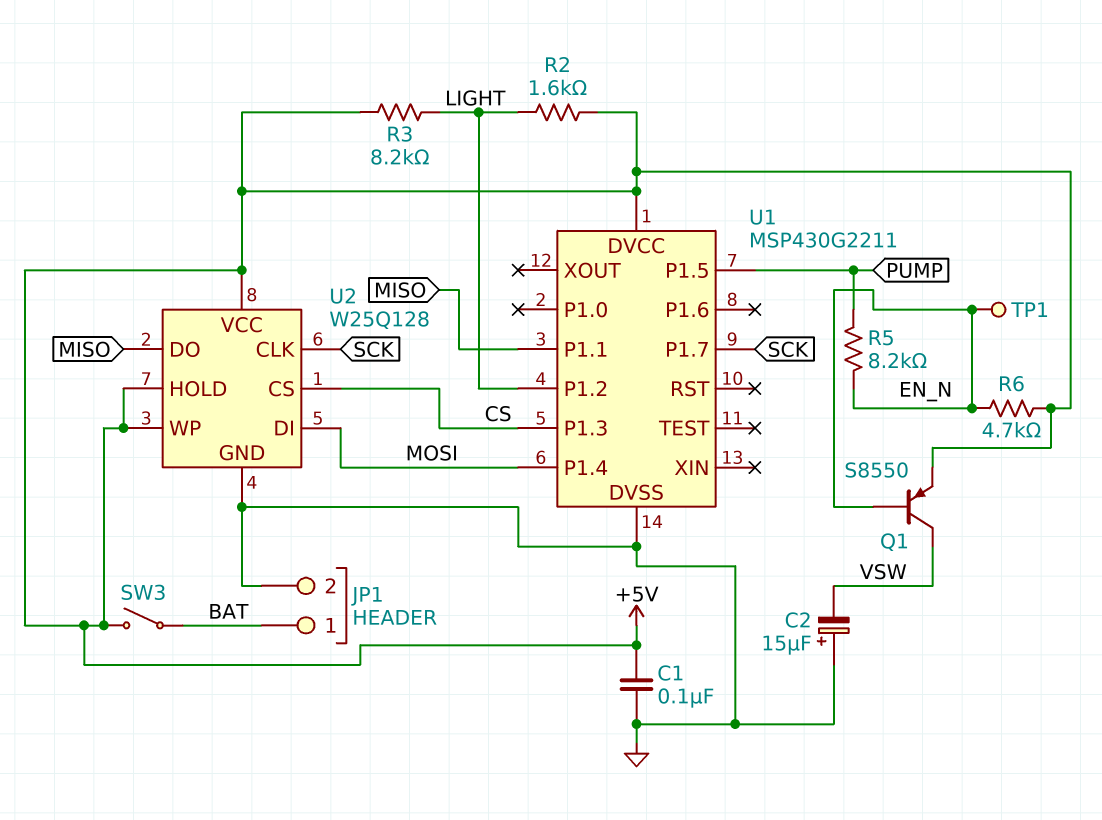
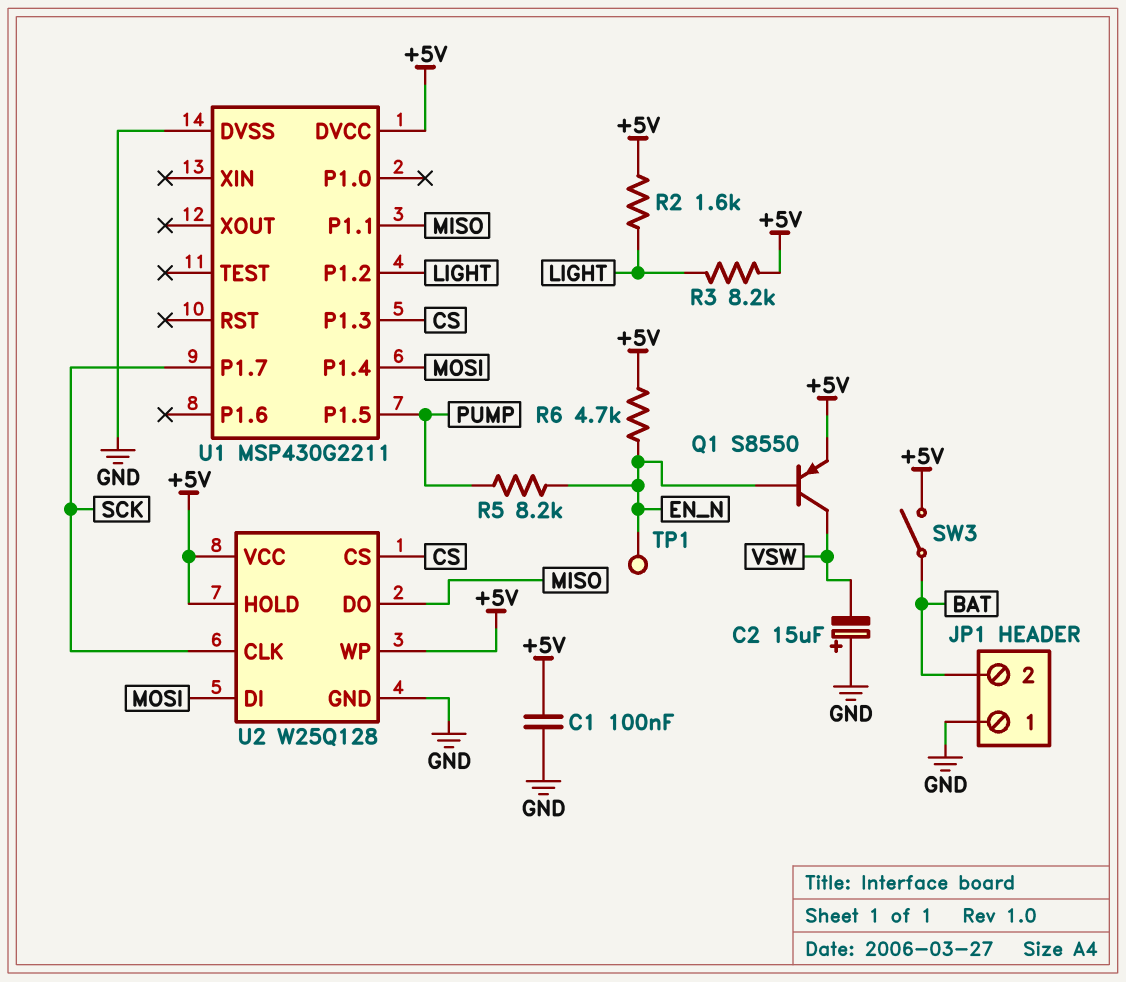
JP1 pin 1: BAT -> GND
JP1 pin 2: GND -> BAT

